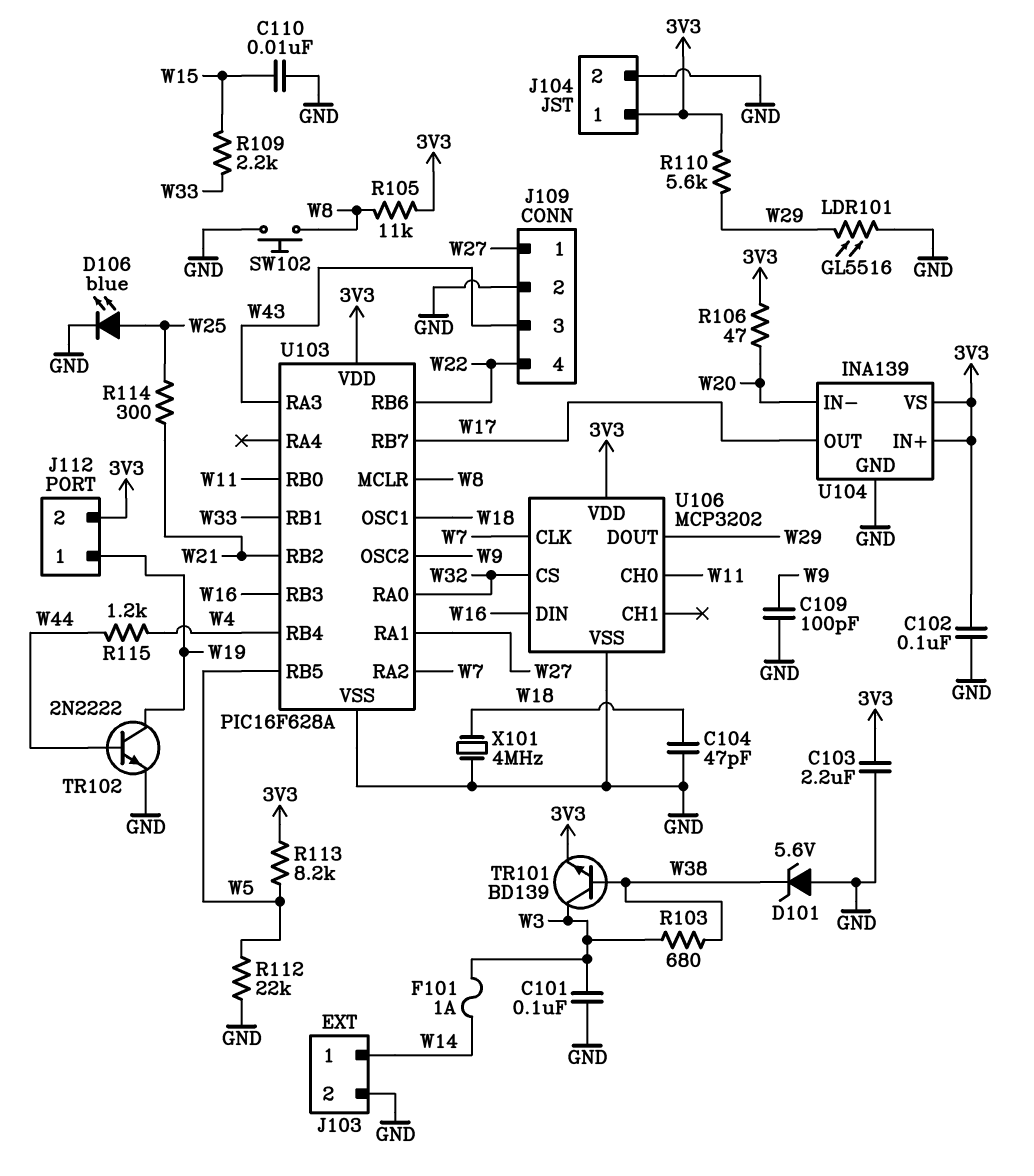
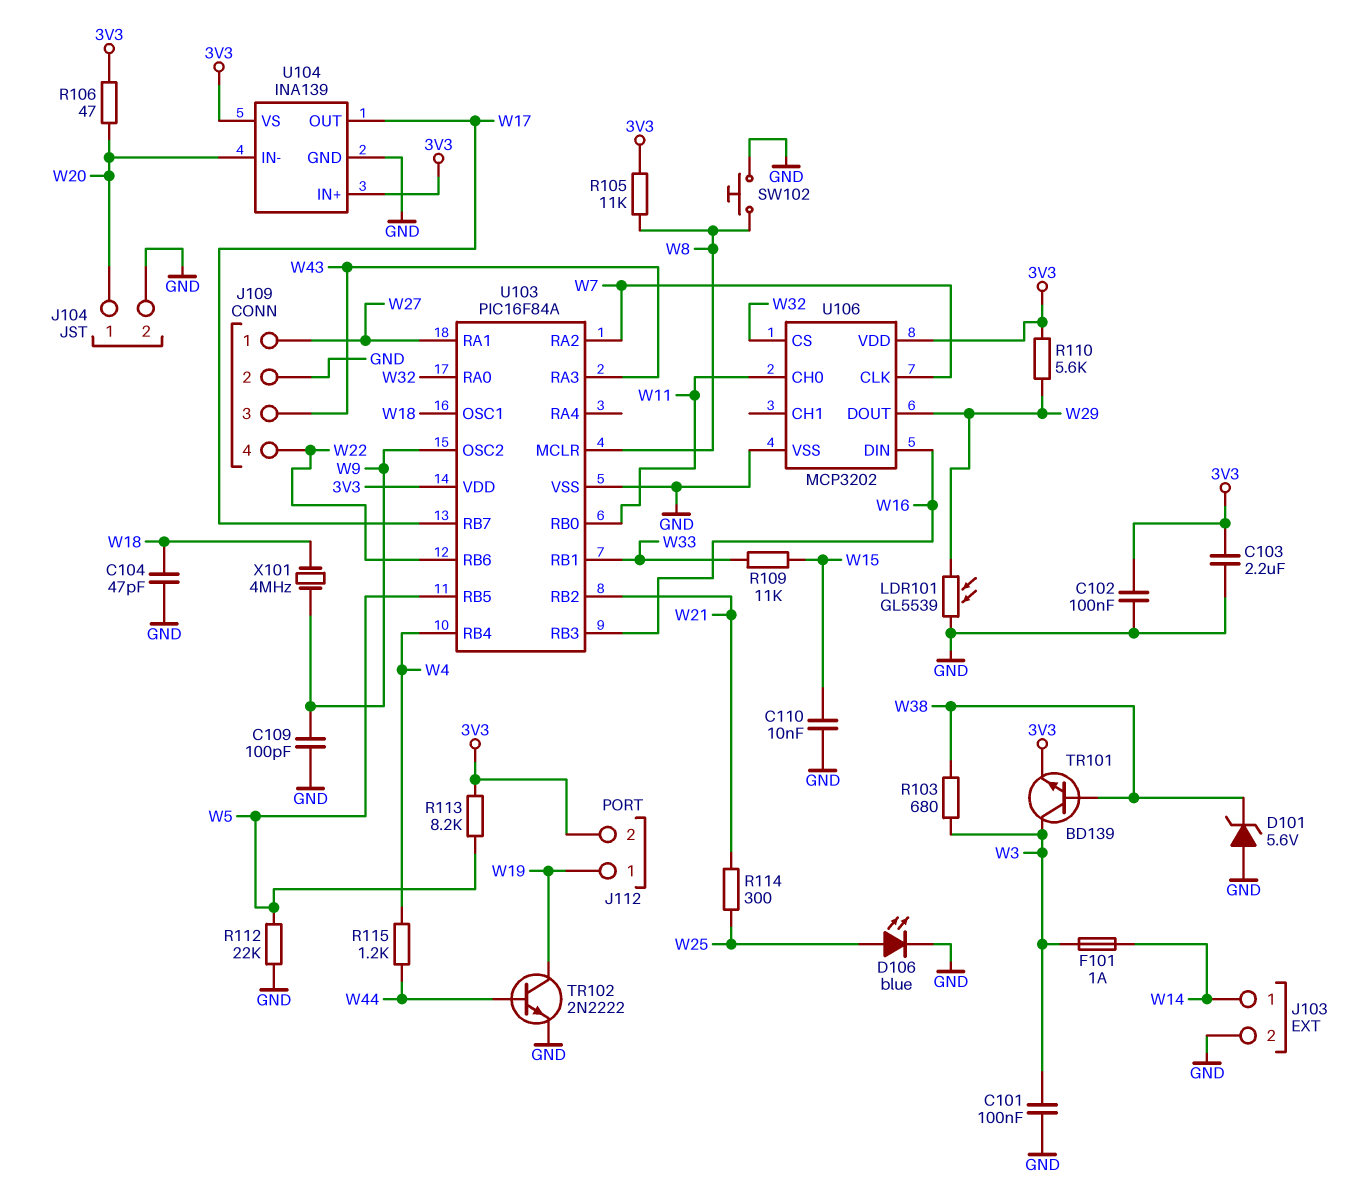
J104 pin 1: 3V3 -> W20
LDR101: GL5516 (GND, W29) -> GL5539 (GND, W29)
R109: 2.2k (W15, W33) -> 11k (W15, W33)
U103: PIC16F628A -> PIC16F84A
X101: 4MHz (GND, W18) -> 4MHz (W9, W18)

